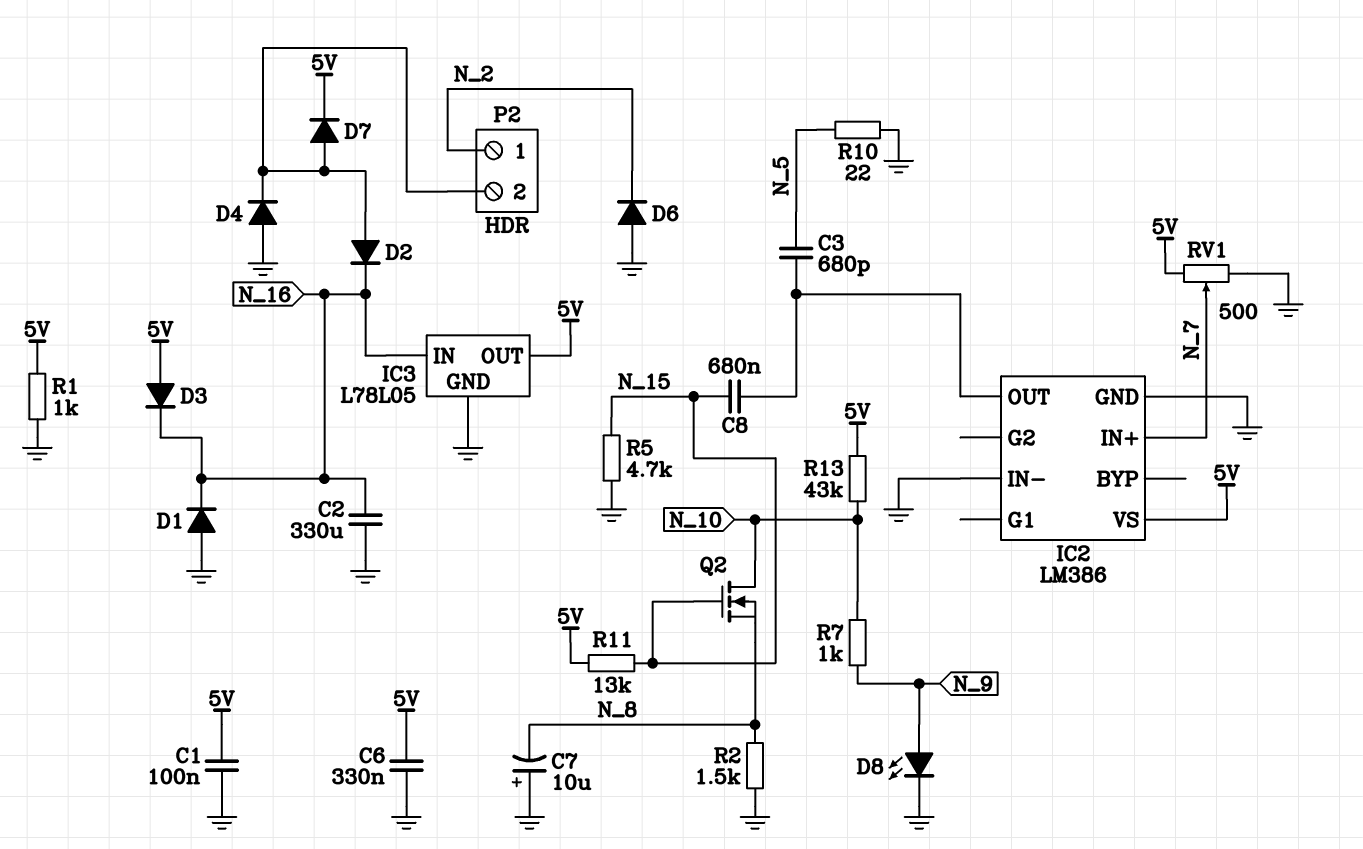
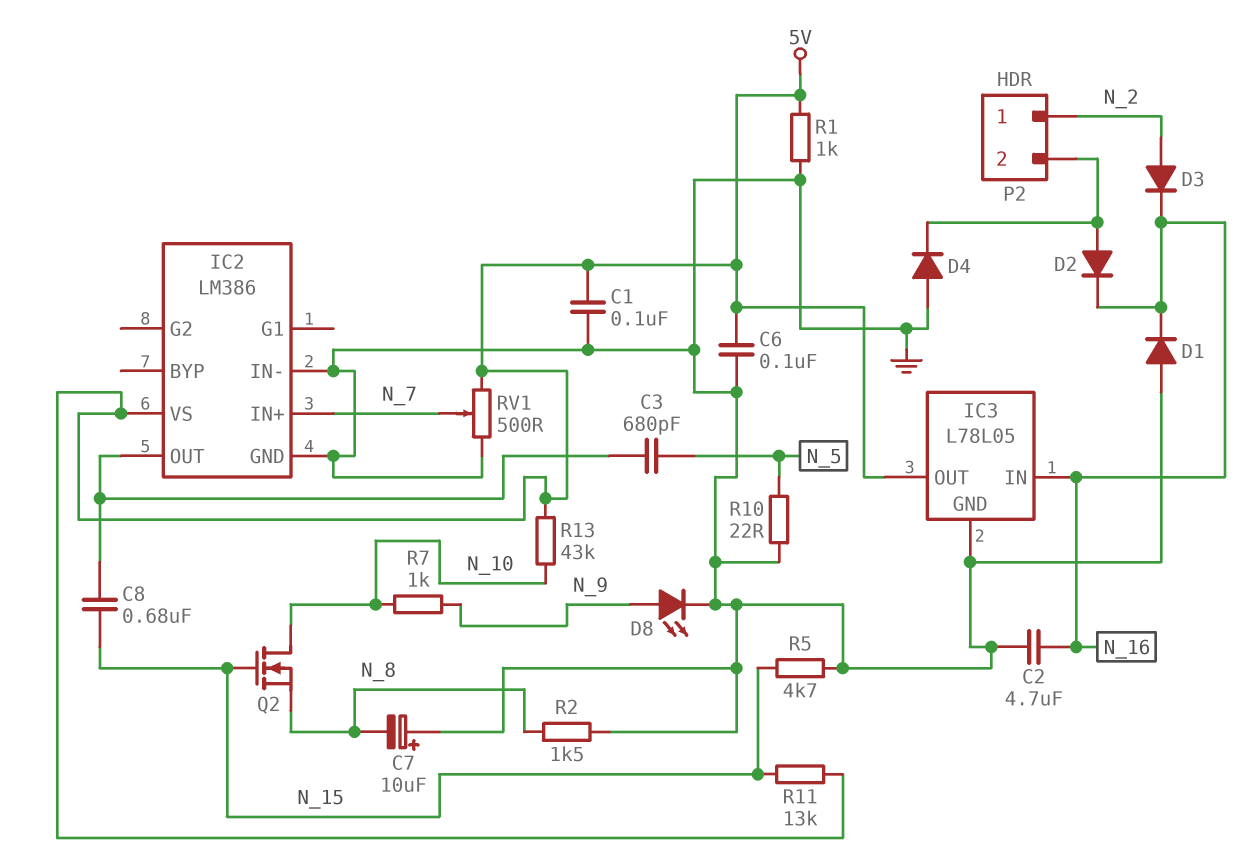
C2: 330uF (GND, N_16) -> 4.7uF (GND, N_16)
C6: 330nF (5V, GND) -> 100nF (5V, GND)
D3: diode (A 5V, K N_16) -> diode (A N_2, K N_16)
D6: diode (A GND, K N_2) -> none
D7: diode (A P2/2, K 5V) -> none

